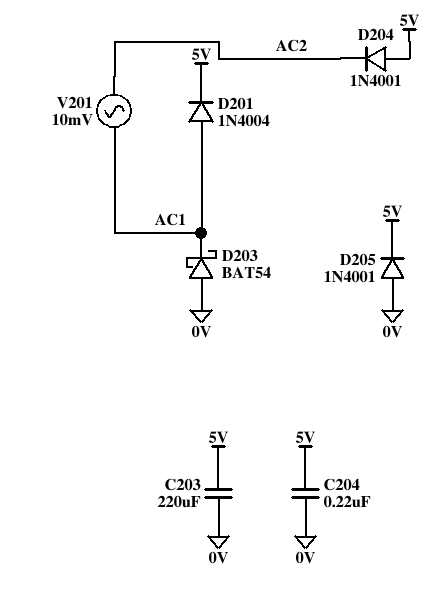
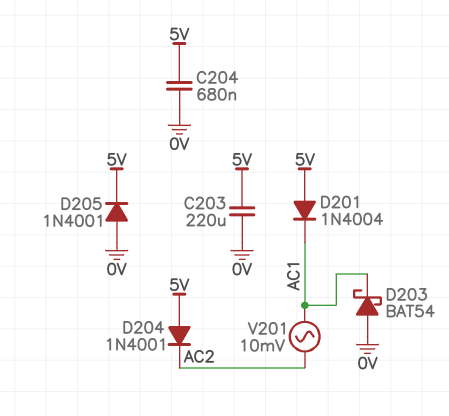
C204: 220nF (0V, 5V) -> 680nF (0V, 5V)
D201: diode 1N4004 (A AC1, K 5V) -> diode 1N4004 (A 5V, K AC1)

